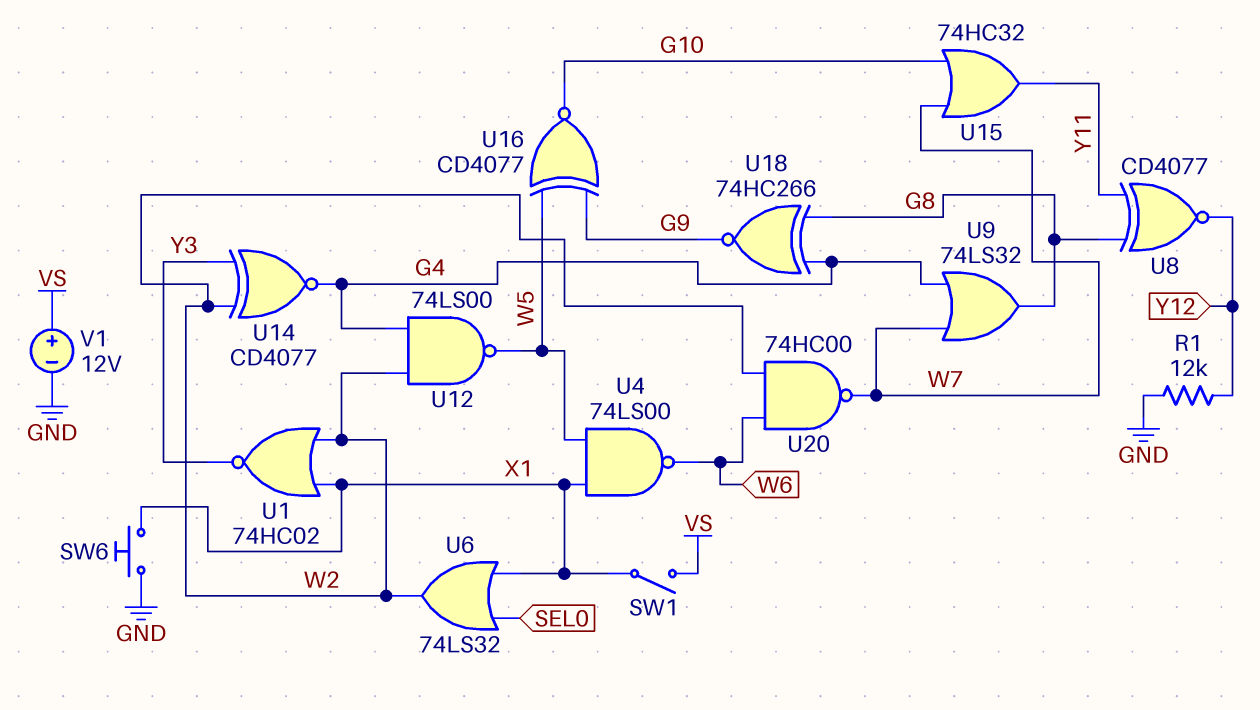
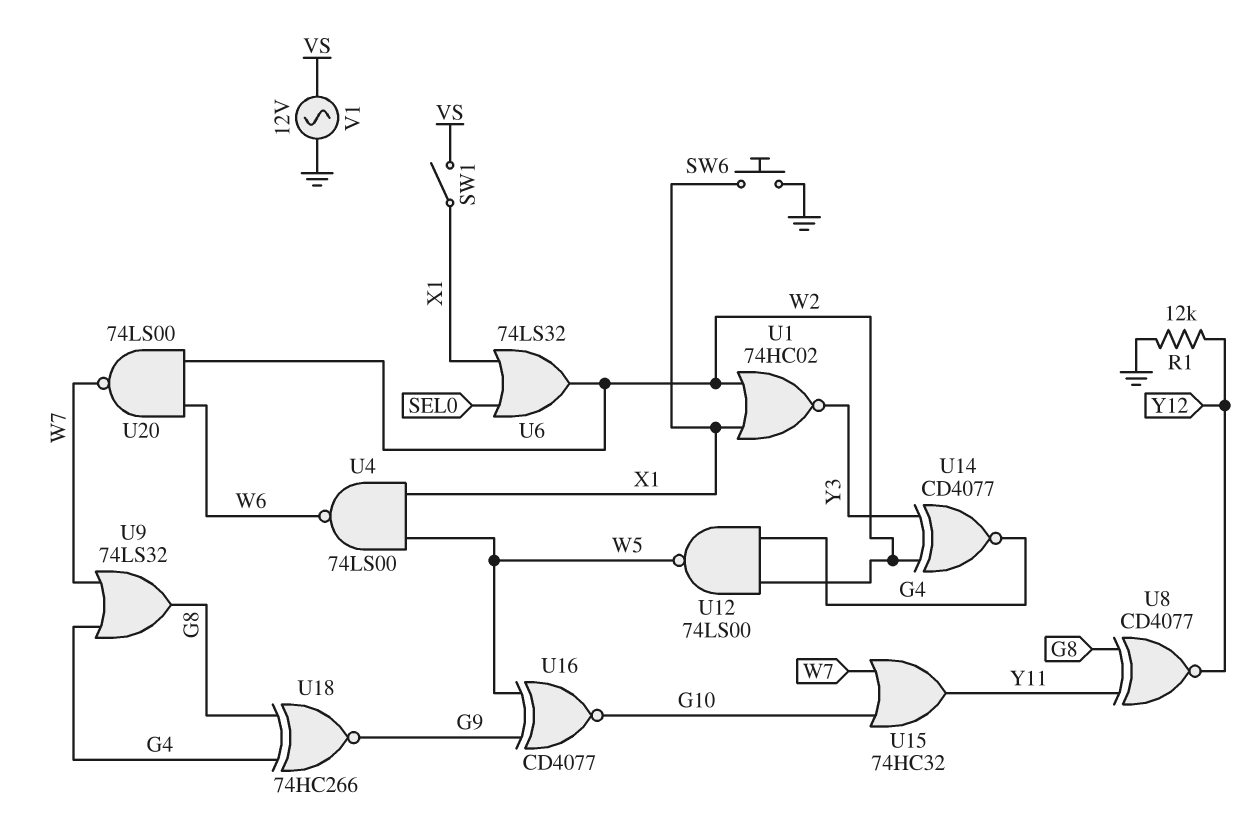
U20: NAND 74HC00 (in W2, in W6, out W7) -> NAND 74LS00 (in W2, in W6, out W7)
V1: 12V (plus VS, minus GND) -> AC 12V (GND, VS)

